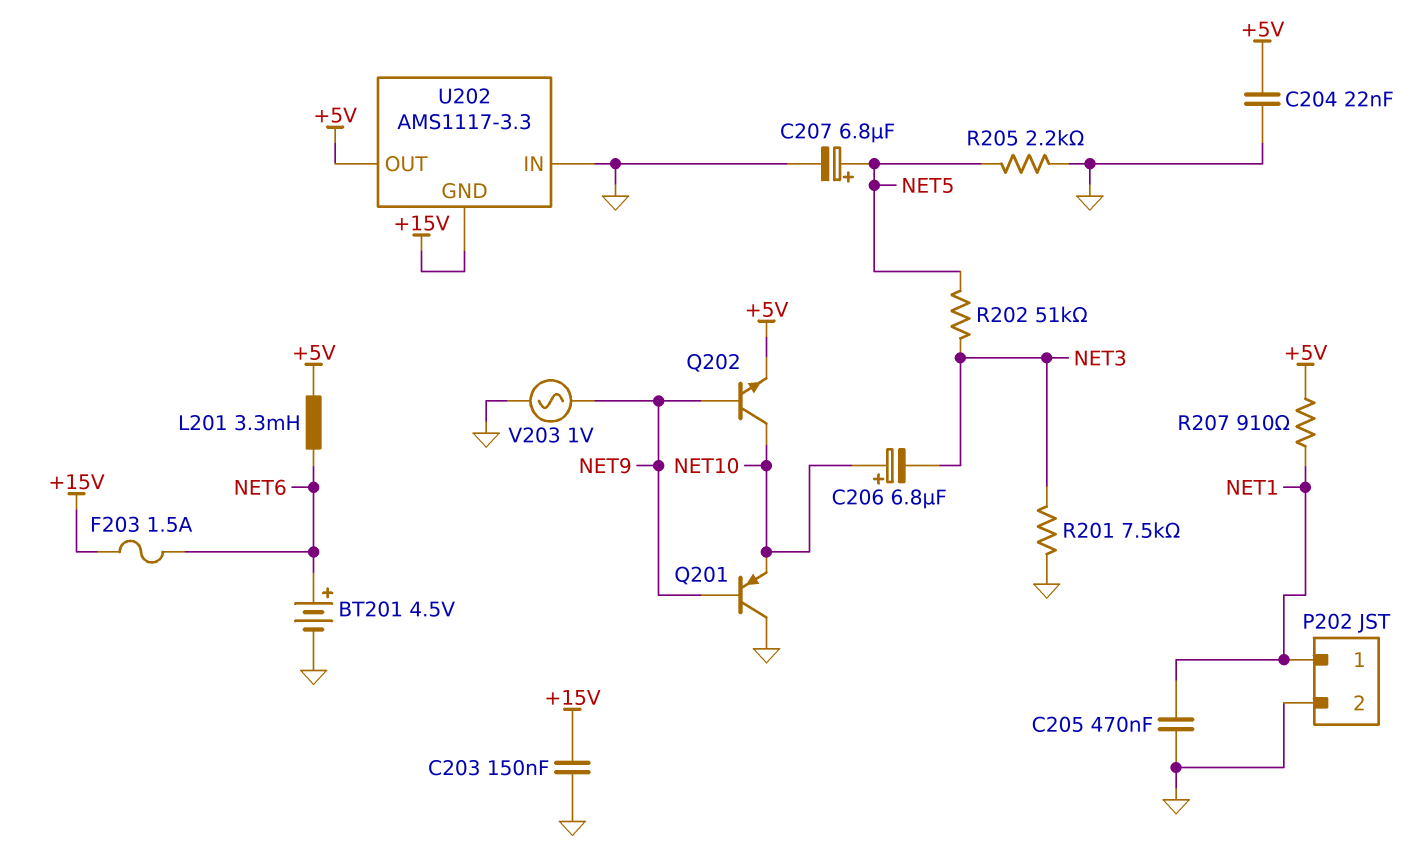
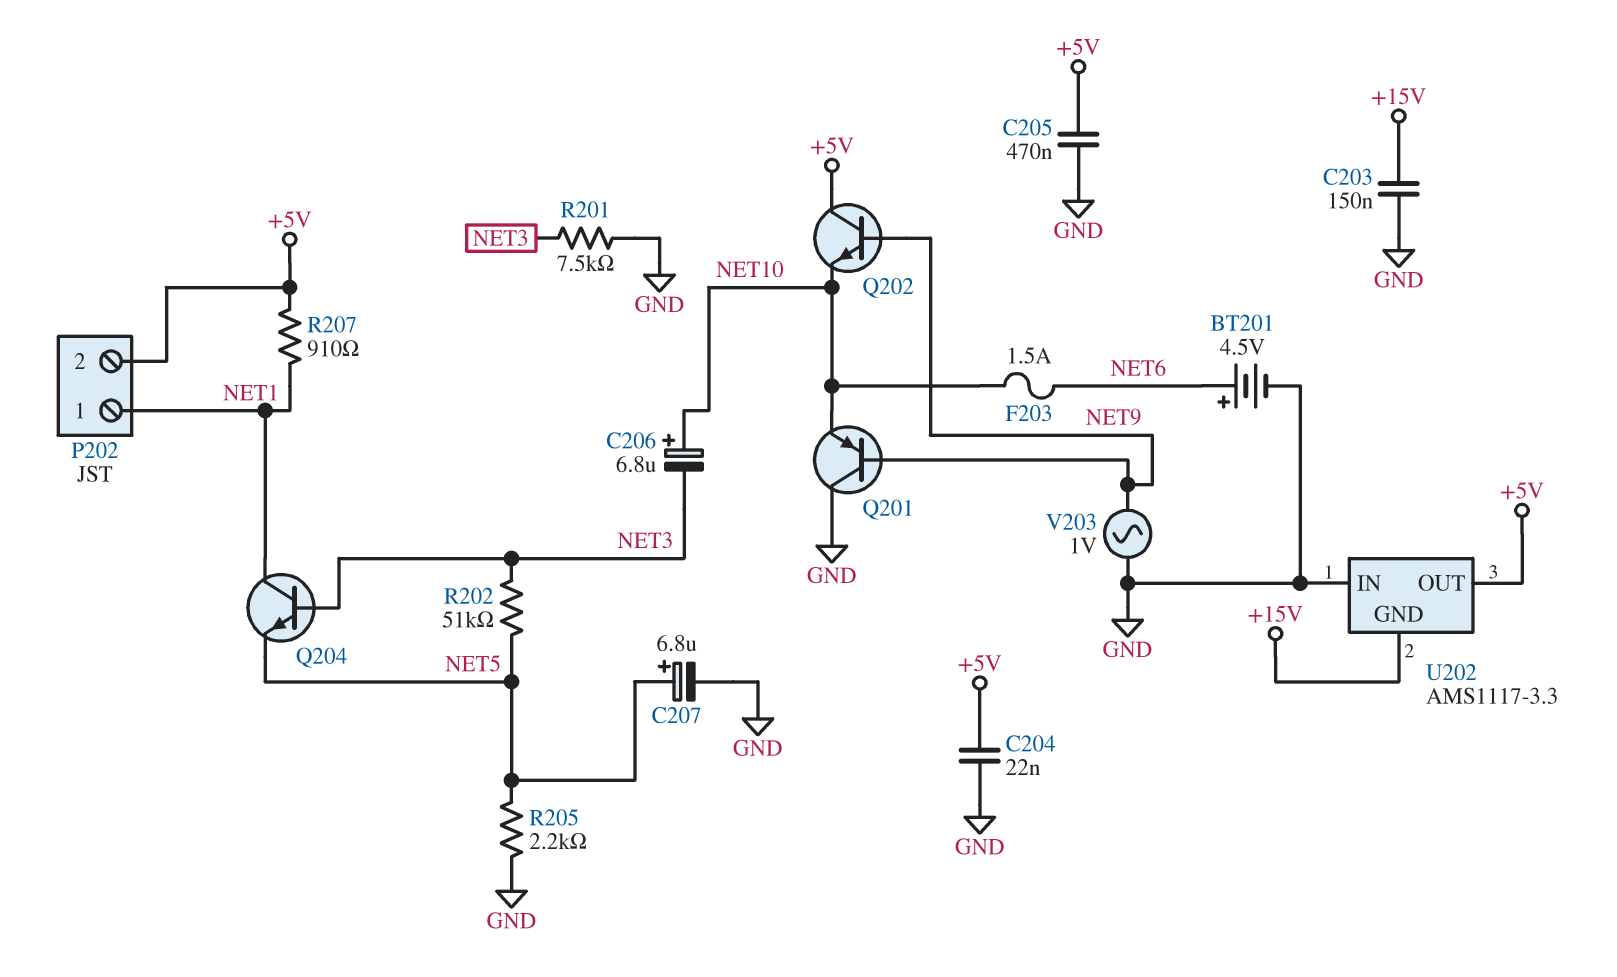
C205: 470nF (GND, NET1) -> 470nF (+5V, GND)
F203: 1.5A (+15V, NET6) -> 1.5A (NET6, NET10)
L201: 3.3mH (+5V, NET6) -> none
P202 pin 2: GND -> +5V
Q202: NPN (B NET9, C NET10, E +5V) -> NPN (B NET9, C +5V, E NET10)
Q204: none -> NPN (B NET3, C NET1, E NET5)

